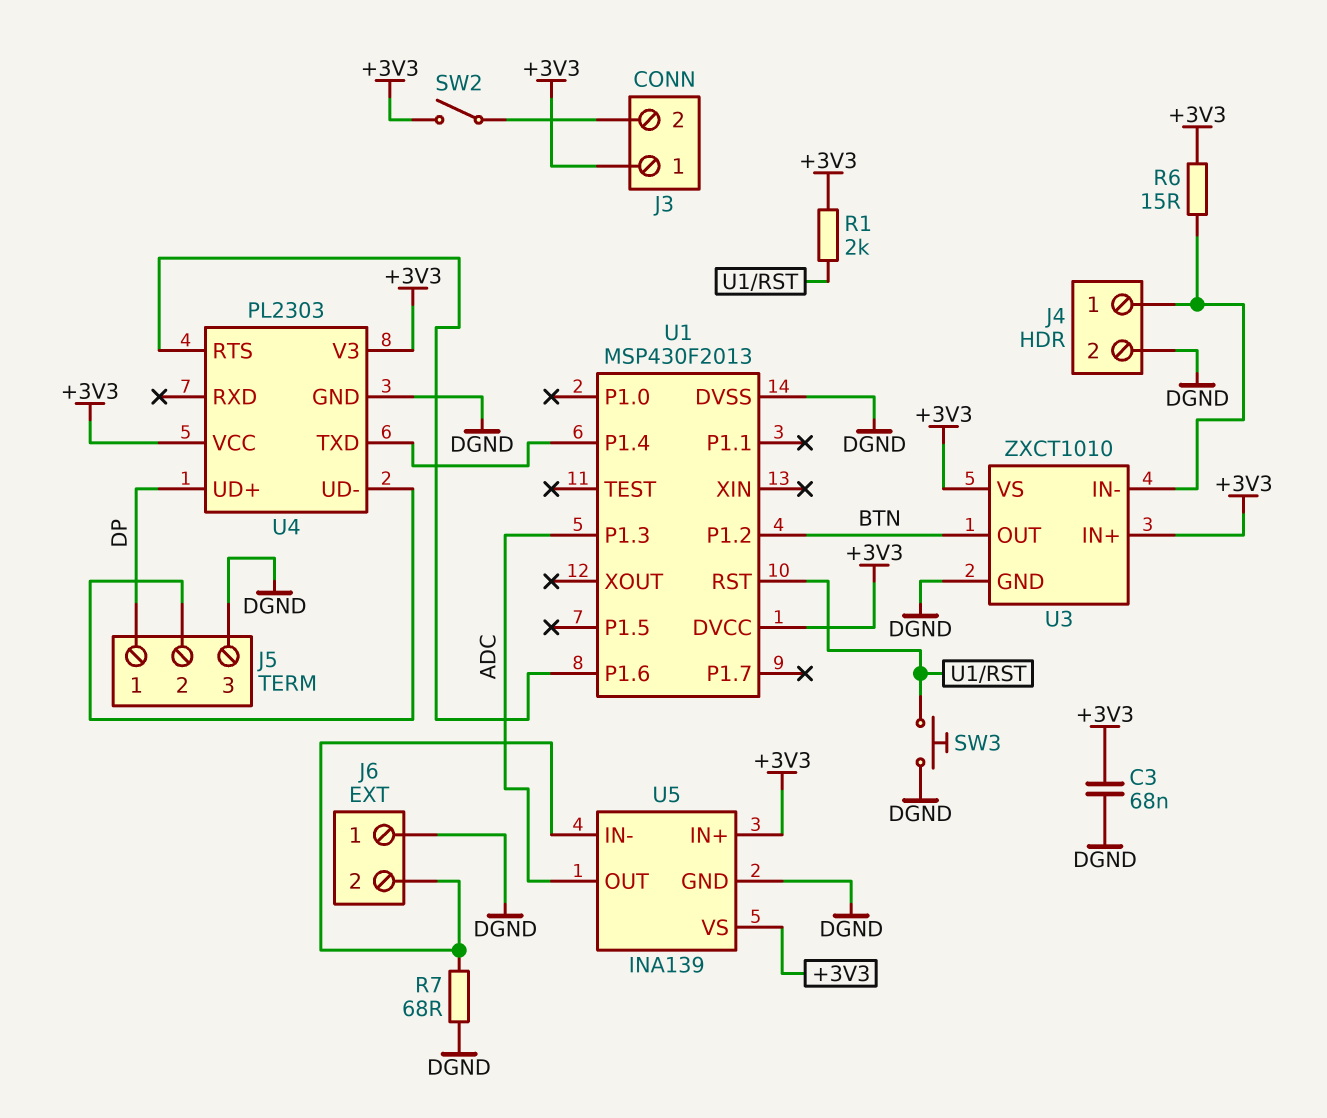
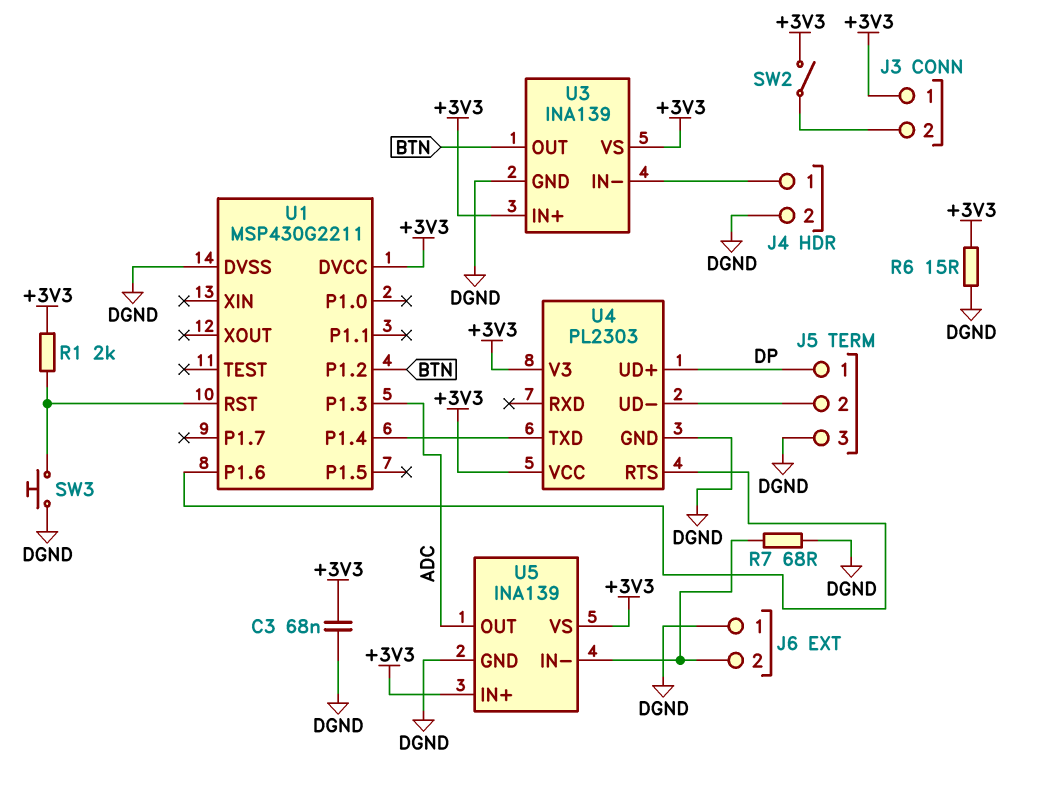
R6: 15 (+3V3, J4/1) -> 15 (+3V3, DGND)
U1: MSP430F2013 -> MSP430G2211
U3: ZXCT1010 -> INA139

